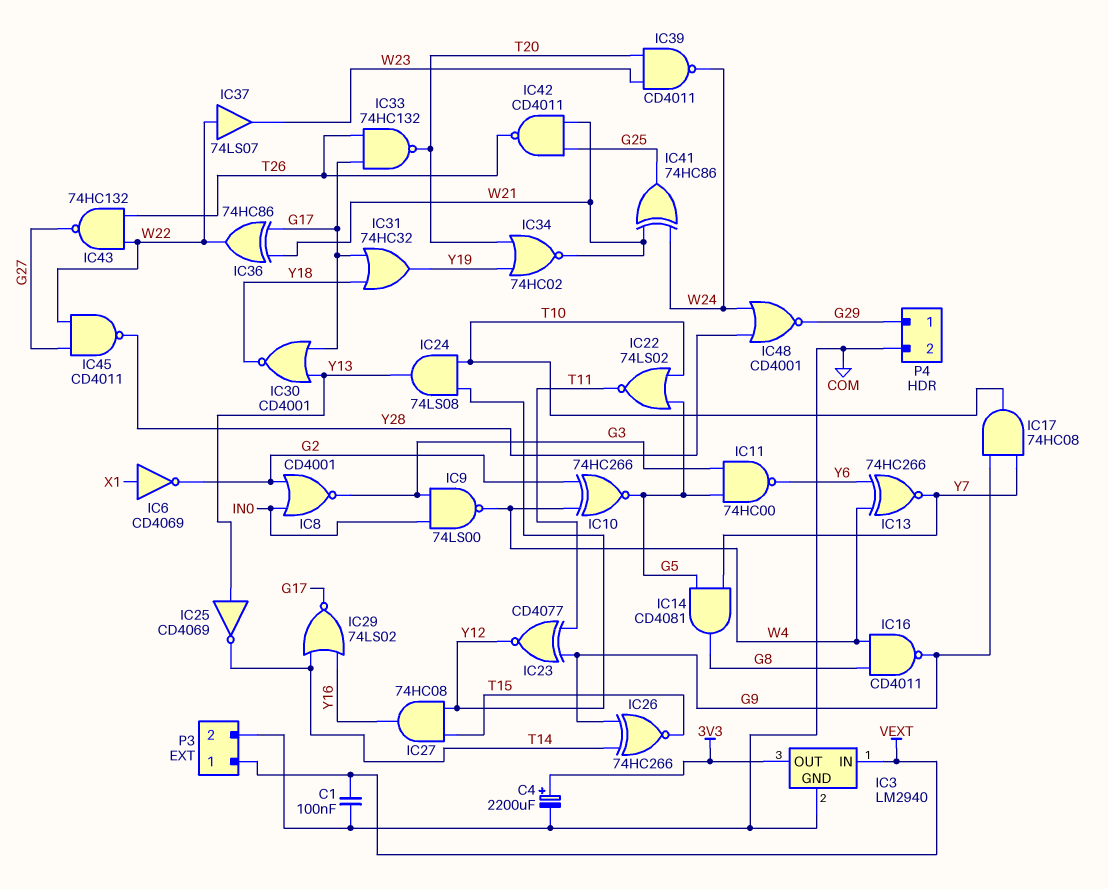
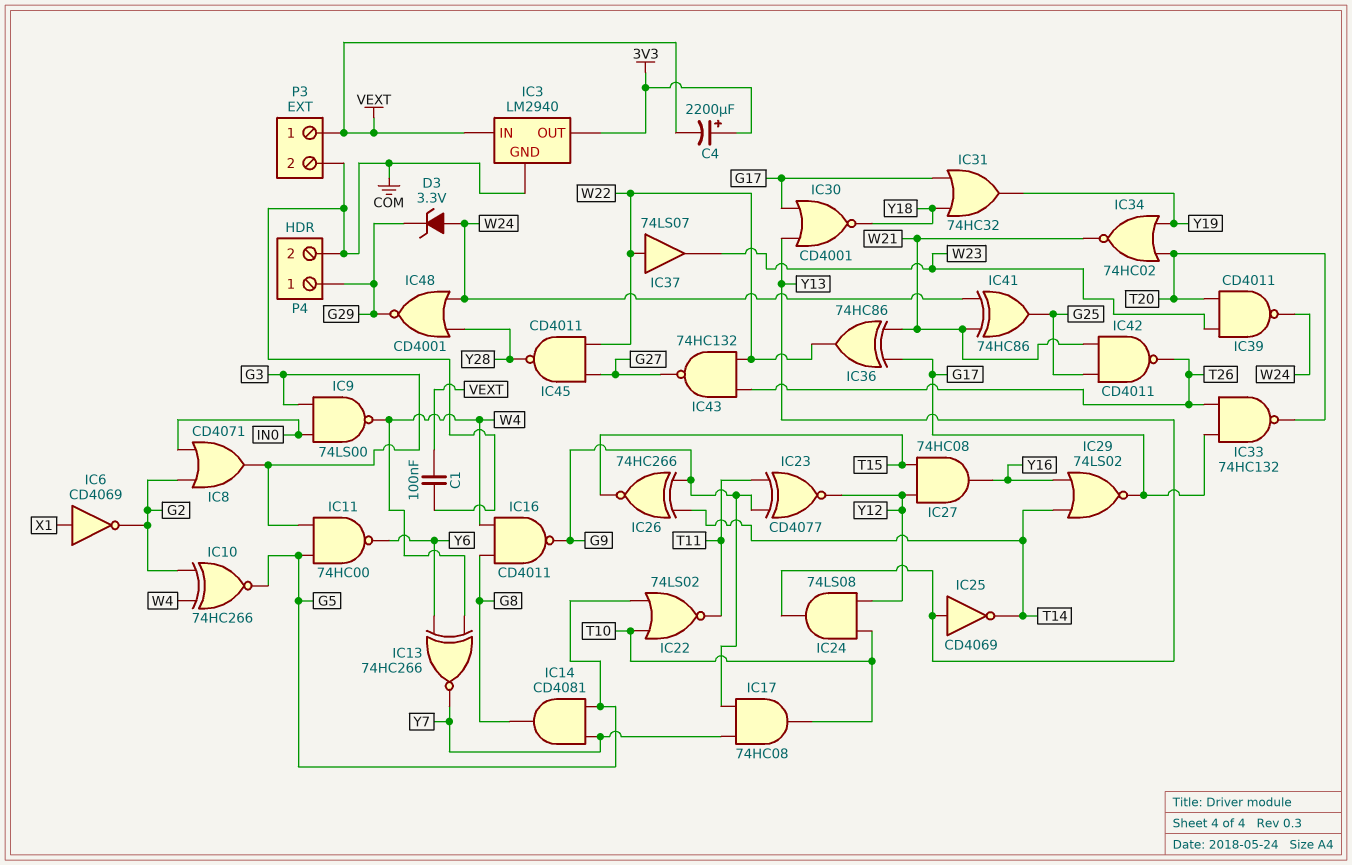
C4: 2200uF (plus 3V3, minus COM) -> 2200uF (plus 3V3, minus VEXT)
D3: none -> zener 3.3V (A W24, K G29)
IC8: NOR CD4001 (in G2, in IN0, out G3) -> OR CD4071 (in G2, in IN0, out G3)

